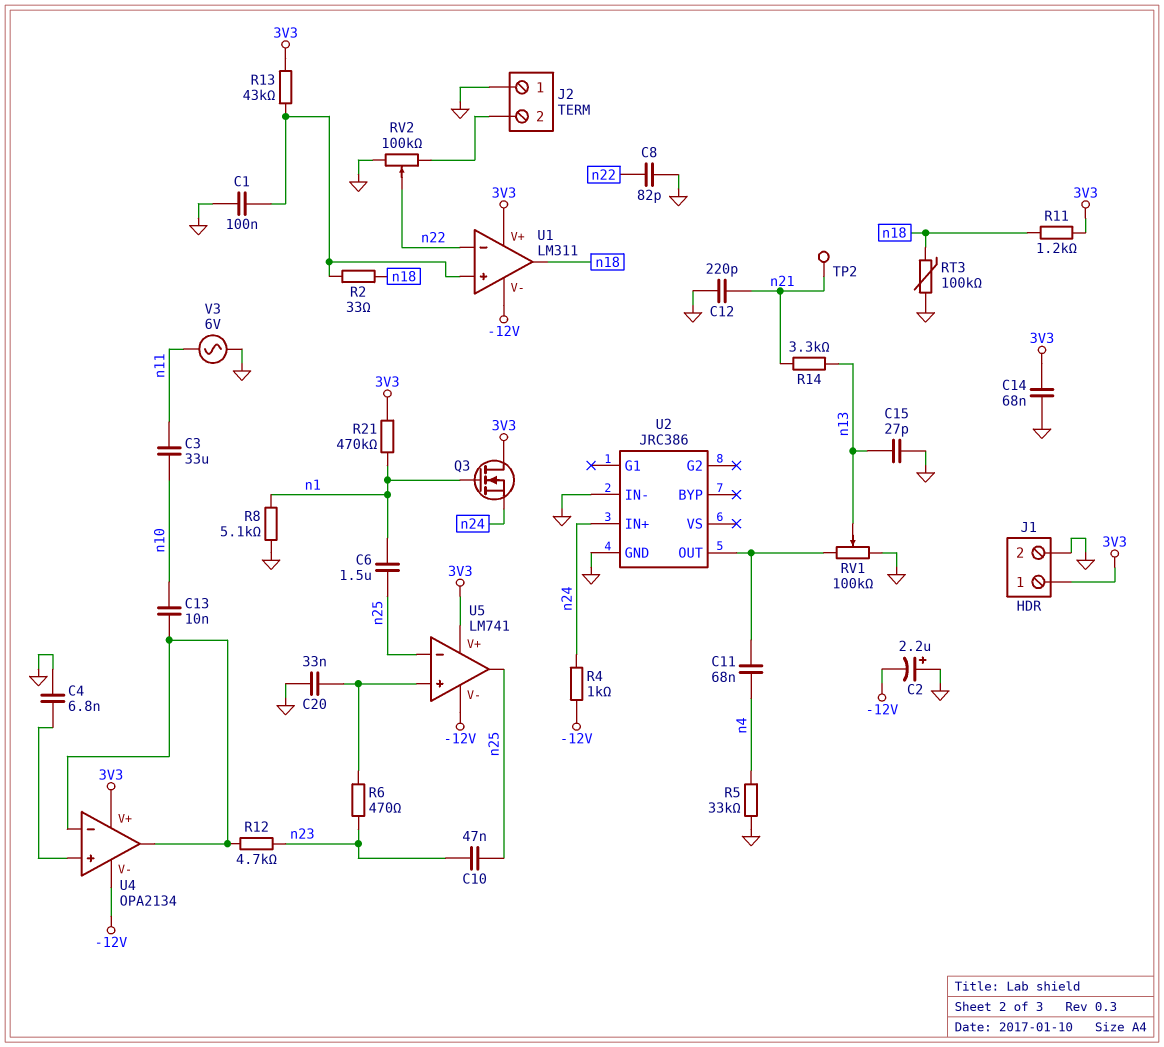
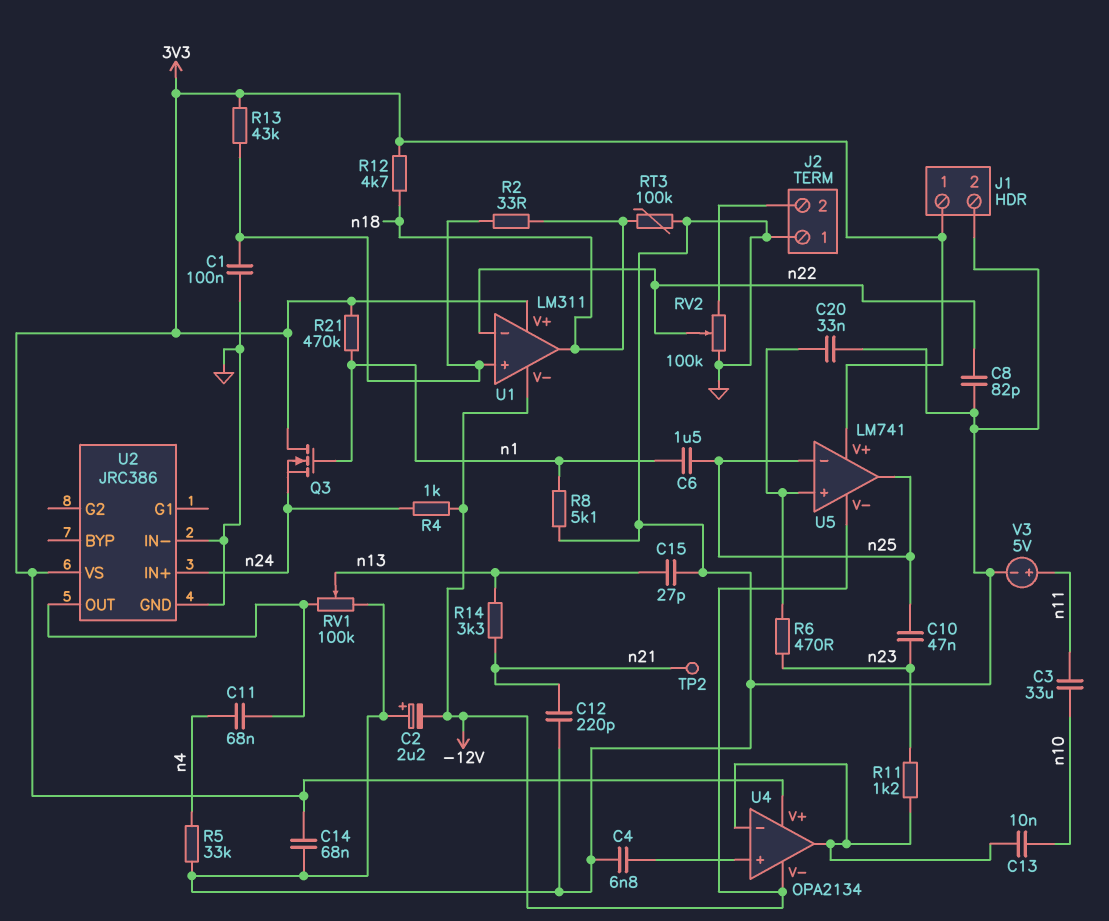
R11: 1.2k (3V3, n18) -> 1.2k (U4/in-, n23)
R12: 4.7k (U4/in-, n23) -> 4.7k (3V3, n18)
U2 pin VS: none -> 3V3
V3: AC 6V (GND, n11) -> 5V (plus n11, minus GND)

